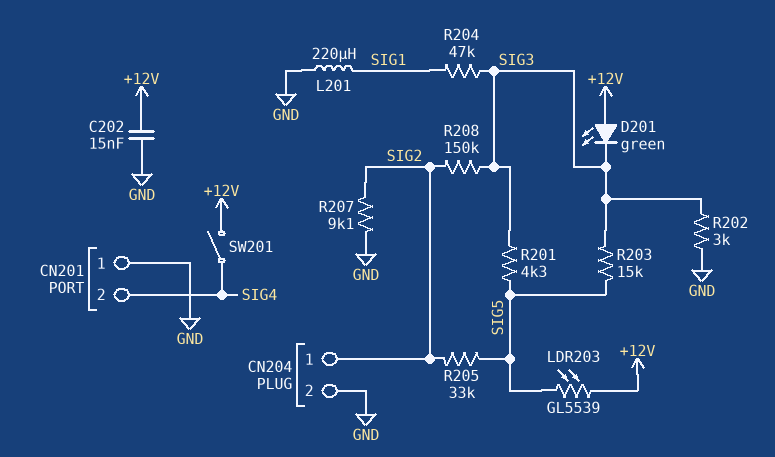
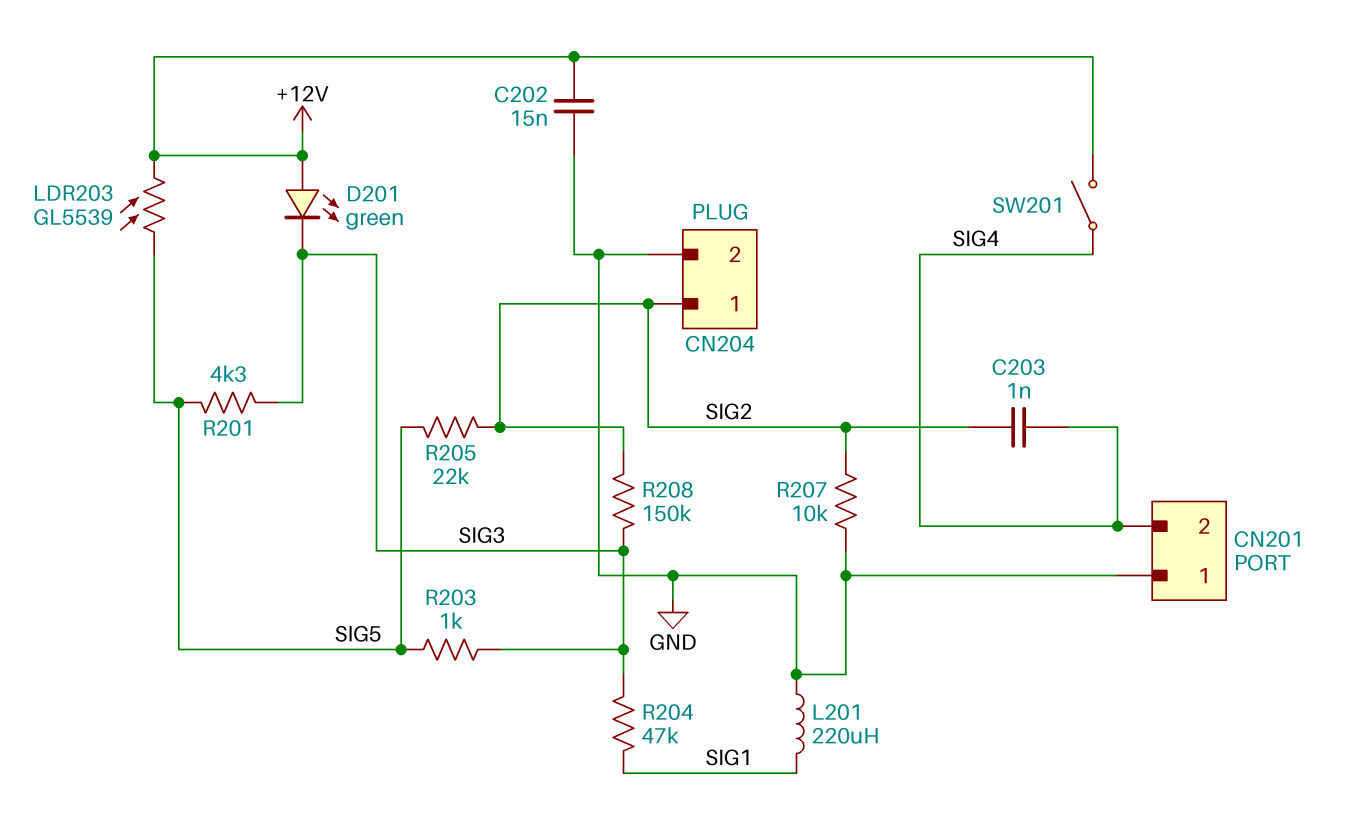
C203: none -> 1nF (SIG2, SIG4)
R202: 3k (GND, SIG3) -> none
R203: 15k (SIG3, SIG5) -> 1k (SIG3, SIG5)
R205: 33k (SIG2, SIG5) -> 22k (SIG2, SIG5)
R207: 9.1k (GND, SIG2) -> 10k (GND, SIG2)

